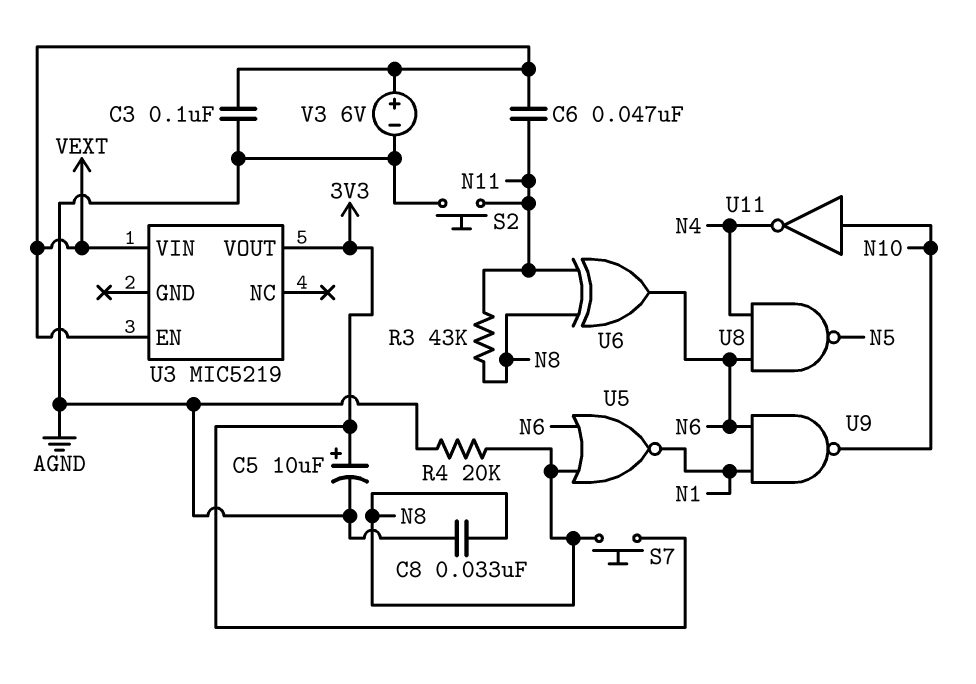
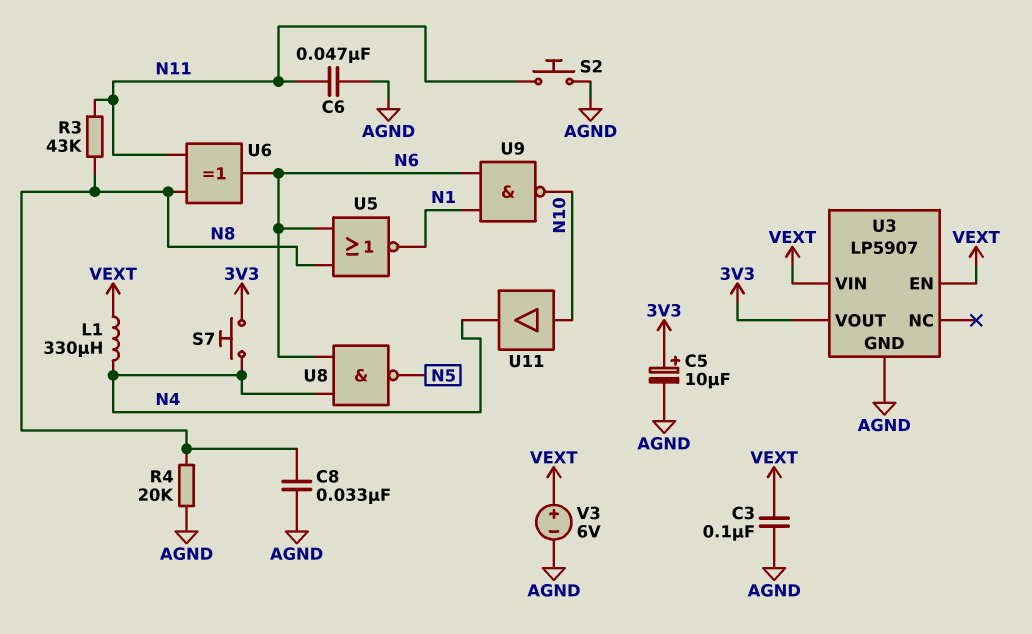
C6: 47nF (N11, VEXT) -> 47nF (AGND, N11)
L1: none -> 330uH (N4, VEXT)
S7: button (3V3, N8) -> button (3V3, N4)
U3: MIC5219 -> LP5907
U3 pin GND: none -> AGND
U11: NOT (in N10, out N4) -> buffer (in N10, out N4)

